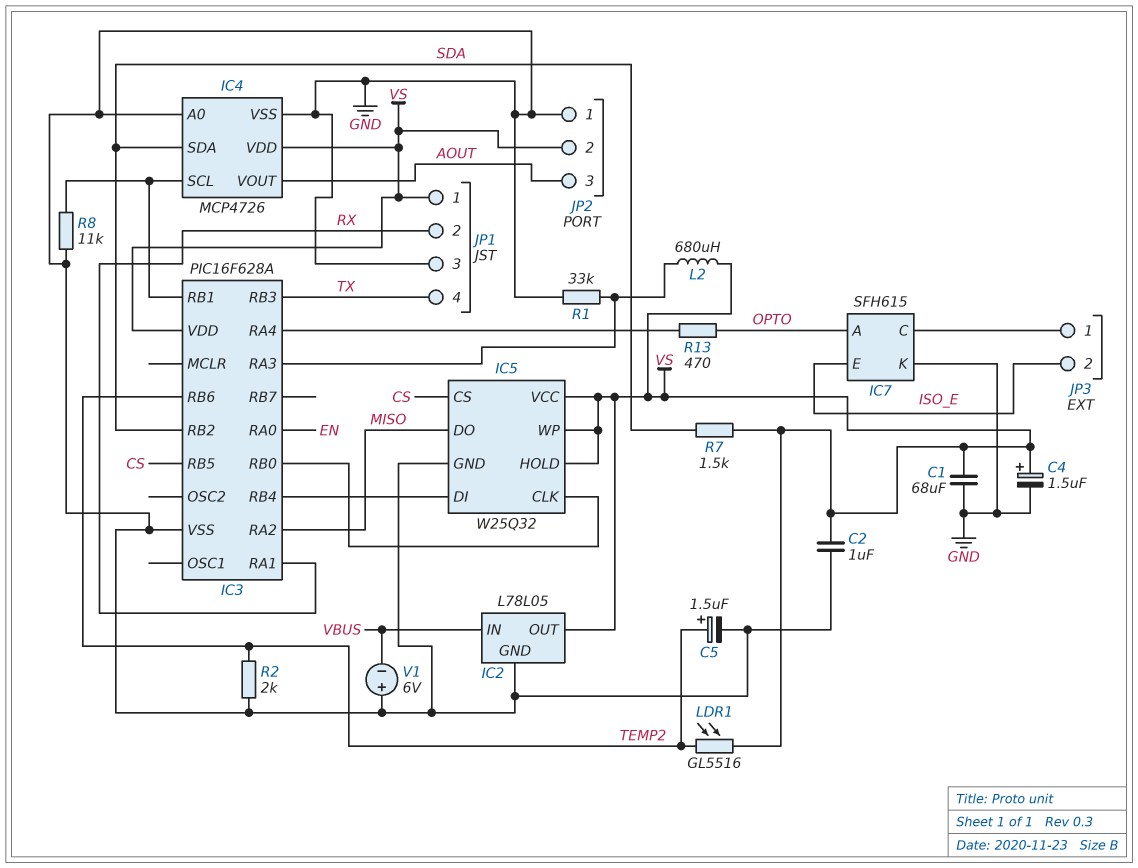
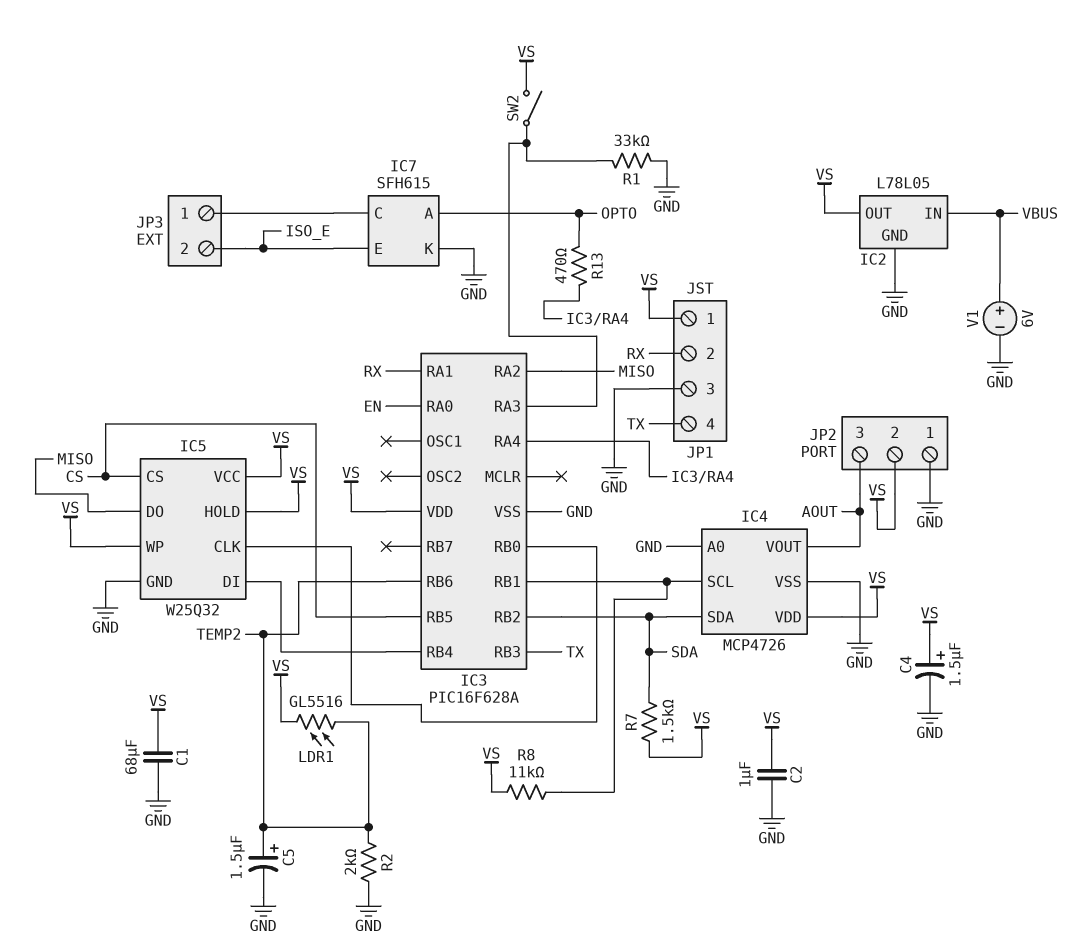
L2: 680uH (IC3/RA3, VS) -> none
R8: 11k (GND, IC3/RB1) -> 11k (IC3/RB1, VS)
SW2: none -> switch (IC3/RA3, VS)
V1: 6V (plus GND, minus VBUS) -> 6V (plus VBUS, minus GND)

